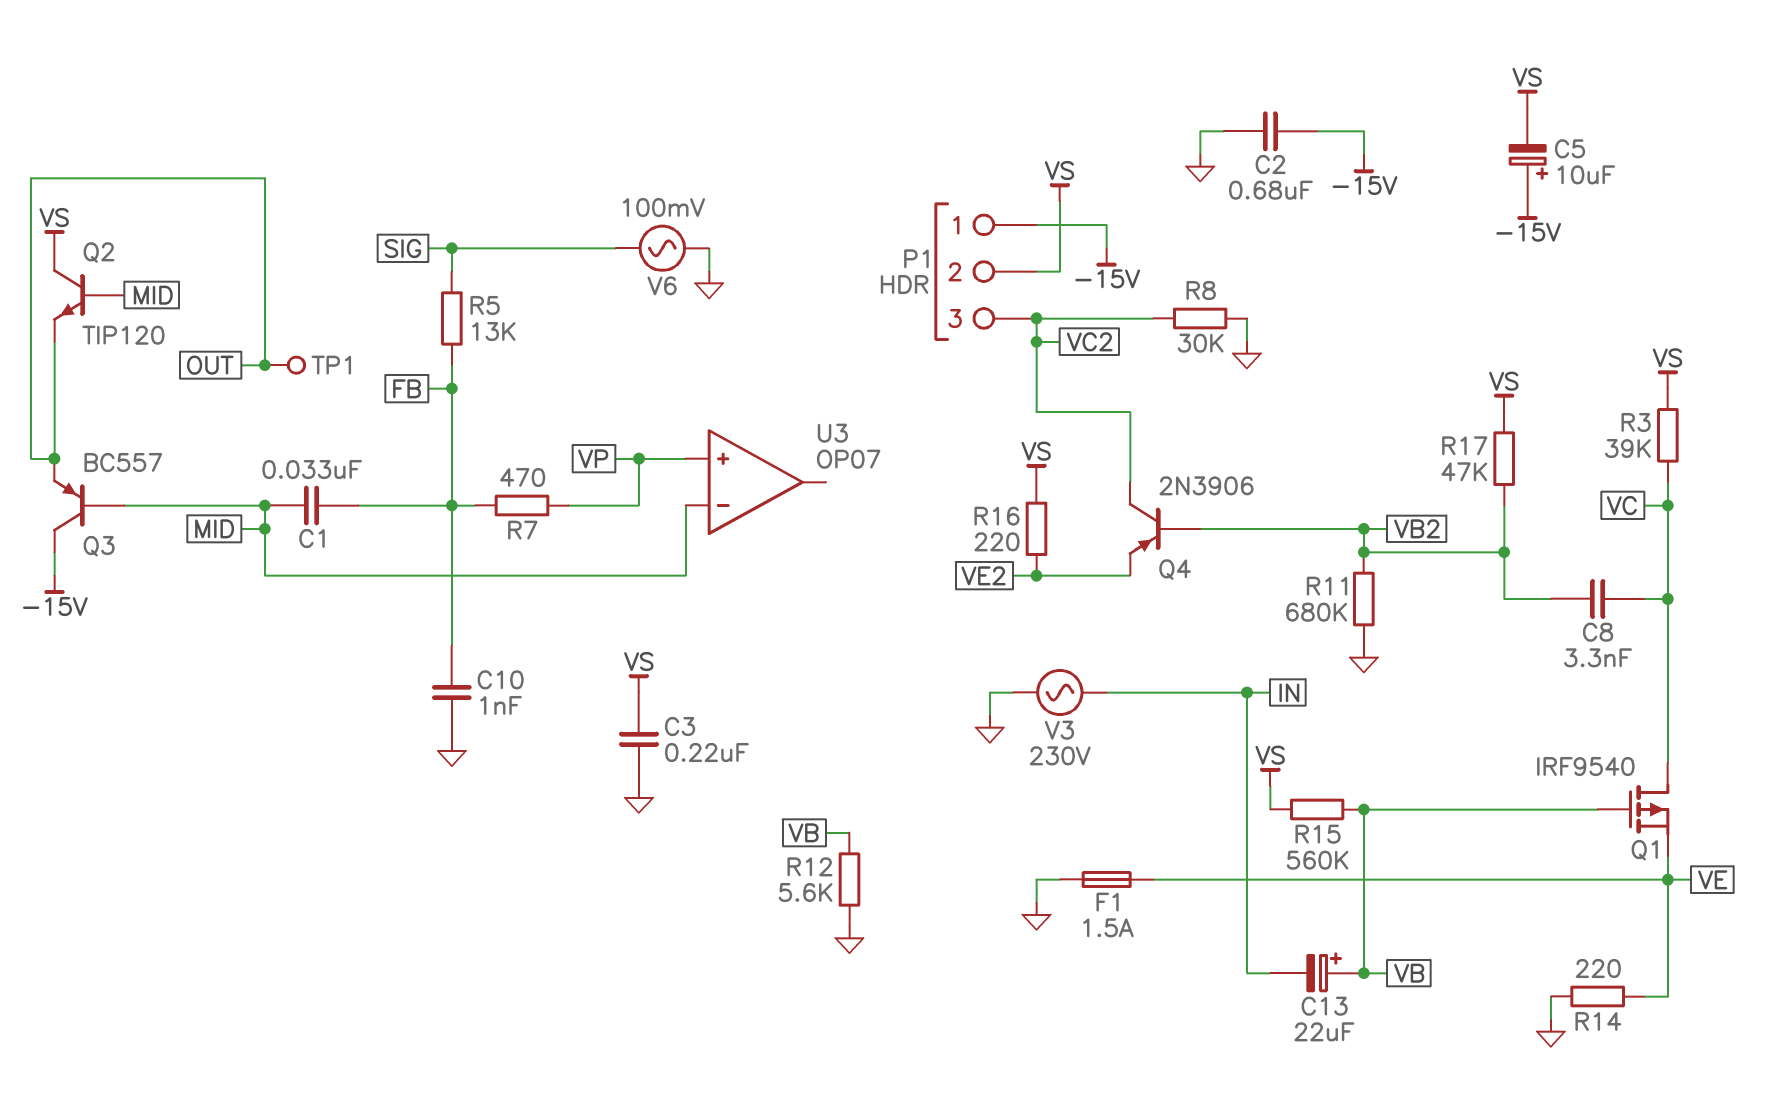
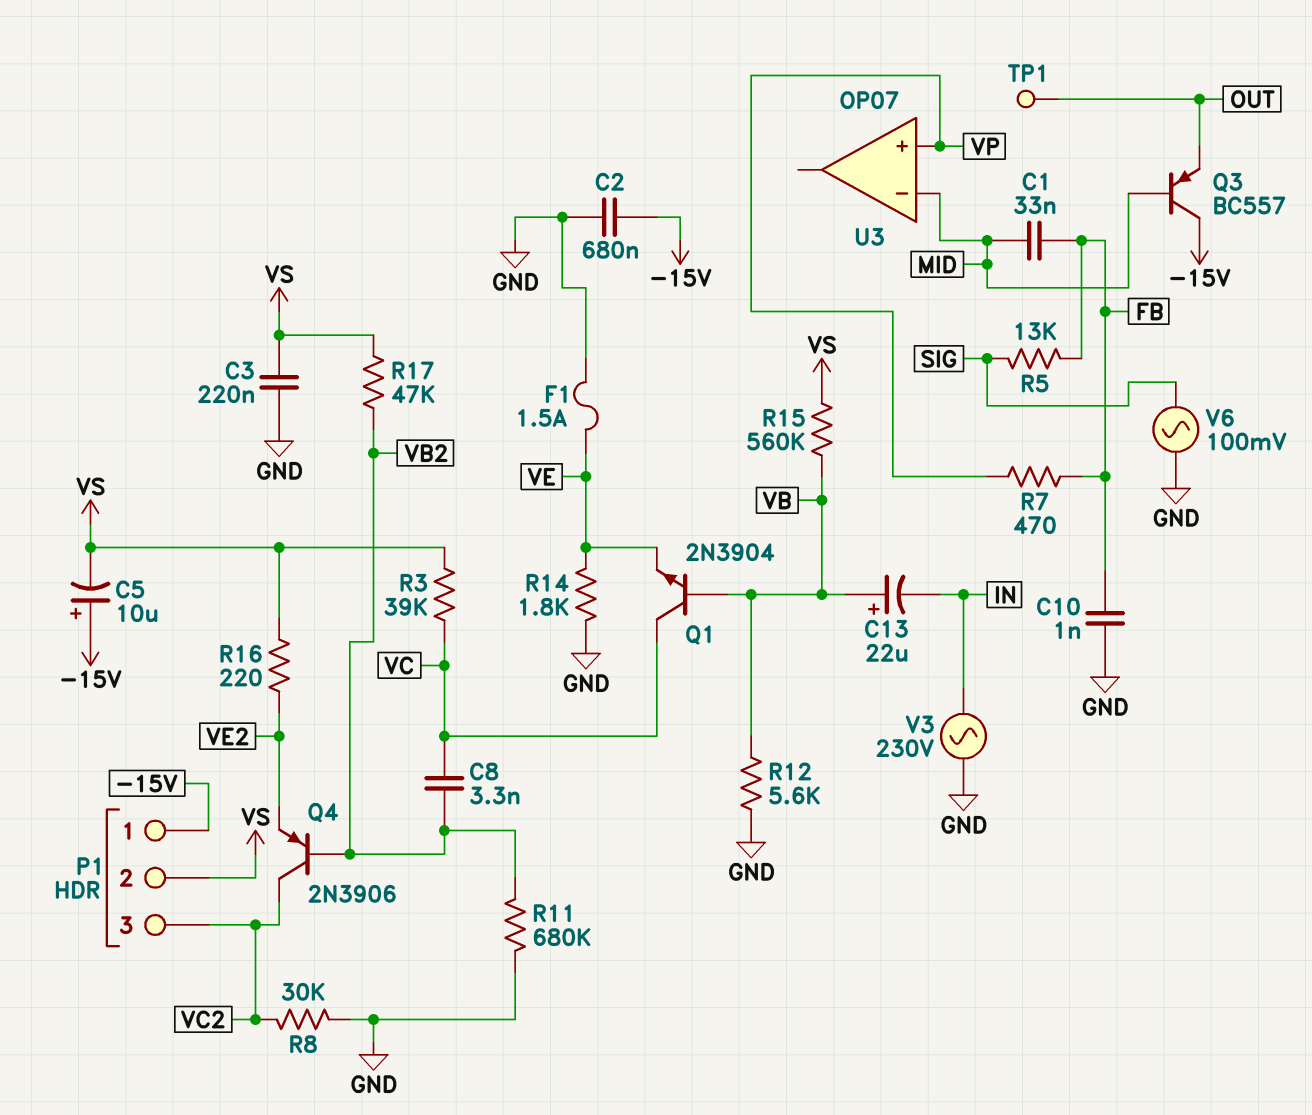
Q1: PMOS IRF9540 (G VB, D VC, S VE) -> NPN 2N3904 (B VB, C VC, E VE)
Q2: NPN TIP120 (B MID, C VS, E OUT) -> none
R14: 220 (GND, VE) -> 1.8k (GND, VE)

